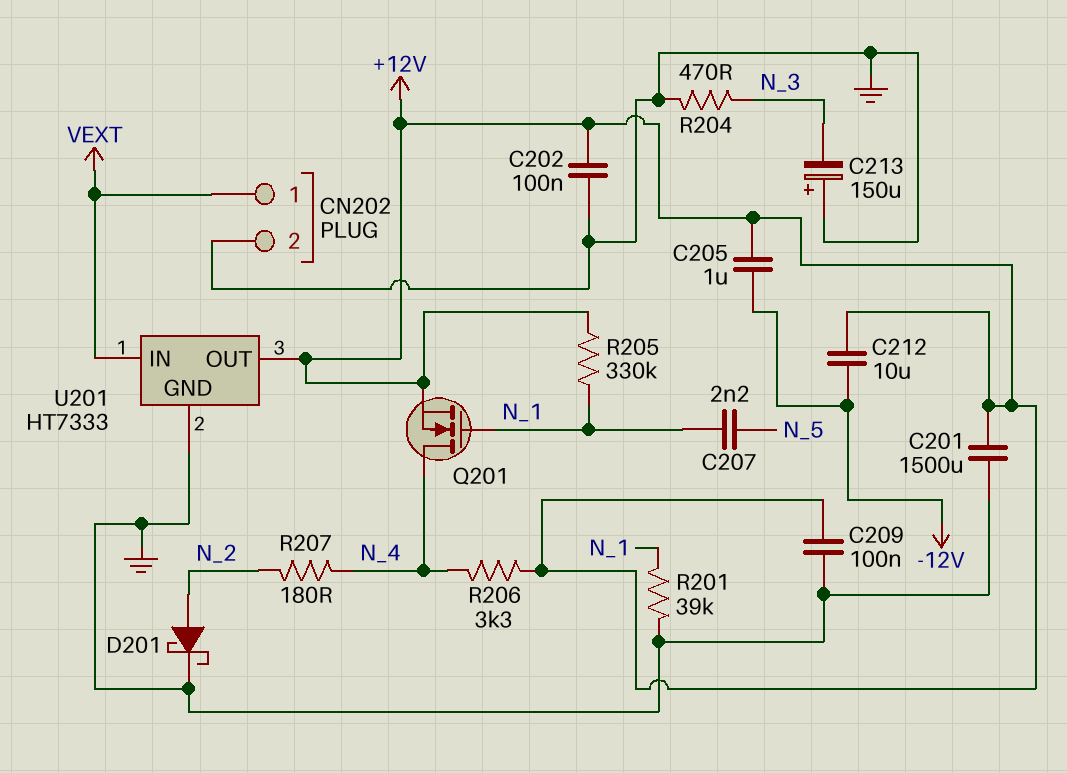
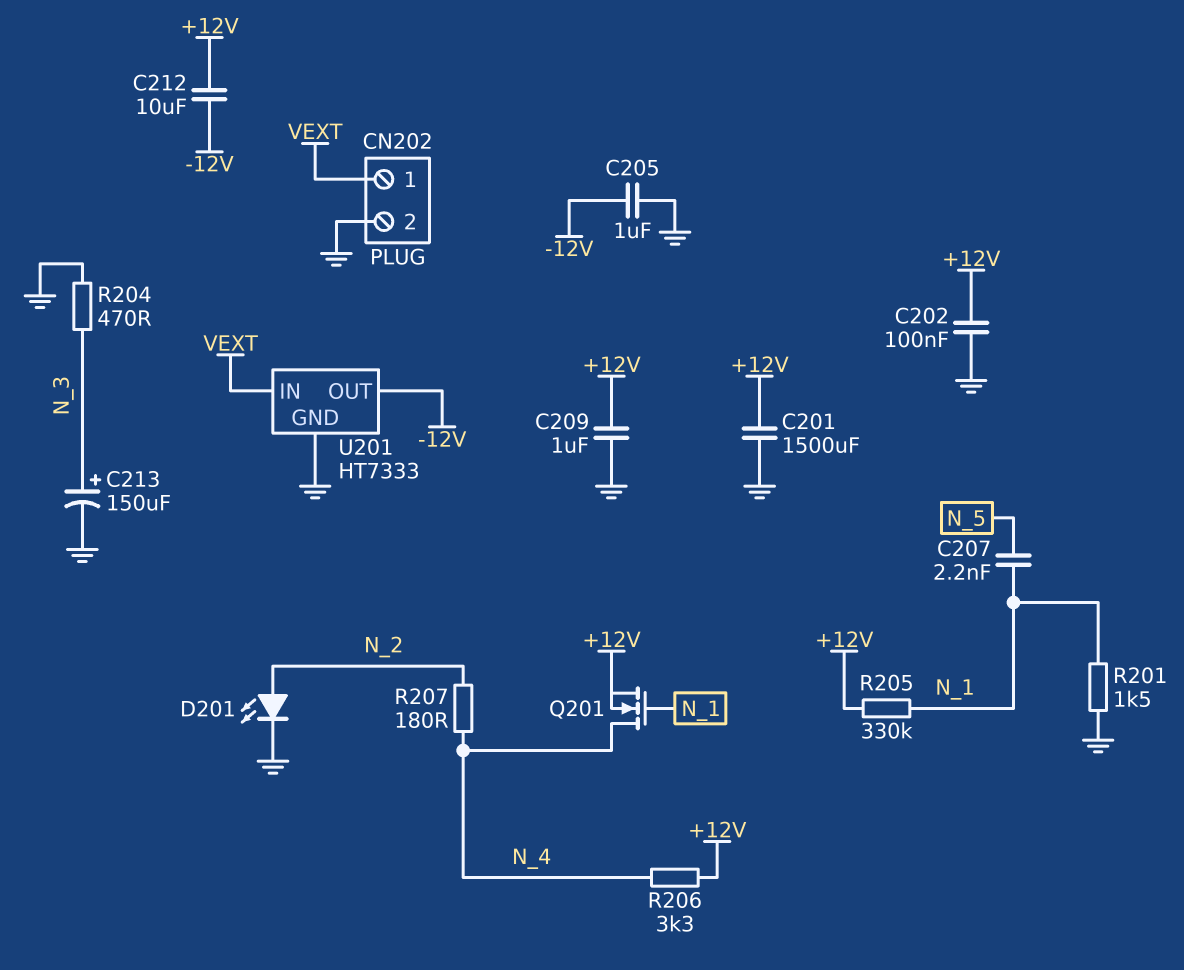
C205: 1uF (+12V, -12V) -> 1uF (-12V, GND)
C209: 100nF (+12V, GND) -> 1uF (+12V, GND)
C213: 150uF (plus GND, minus N_3) -> 150uF (plus N_3, minus GND)
D201: schottky (A N_2, K GND) -> LED (A N_2, K GND)
R201: 39k (GND, N_1) -> 1.5k (GND, N_1)
U201 pin OUT: +12V -> -12V

